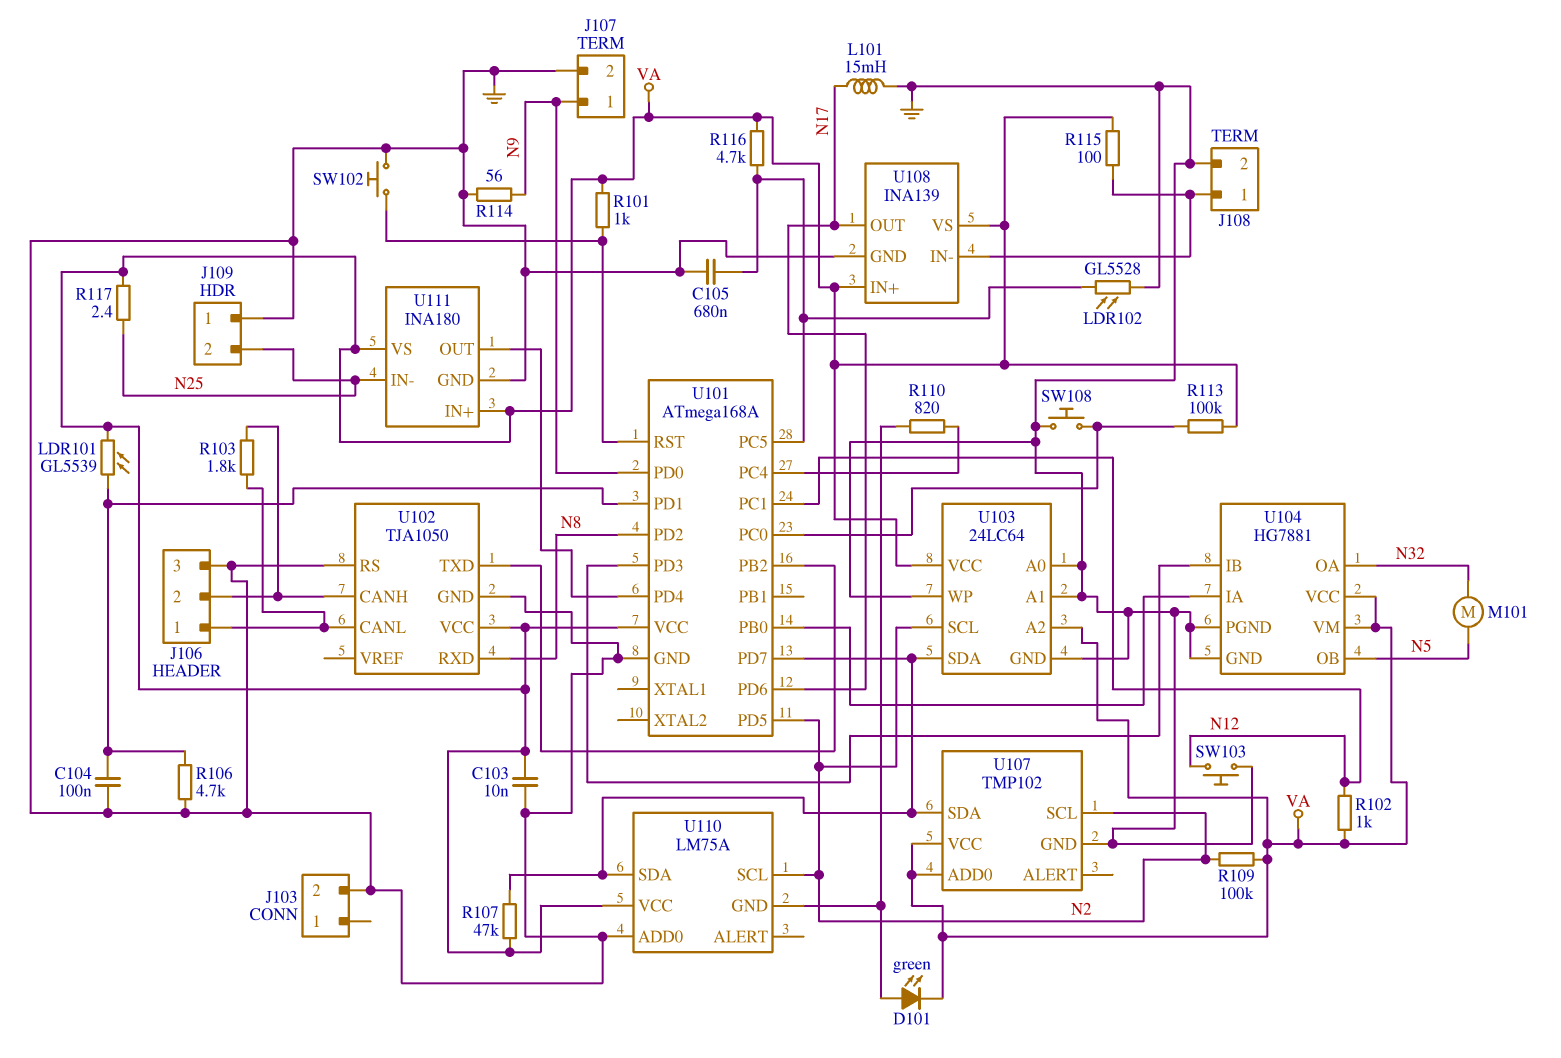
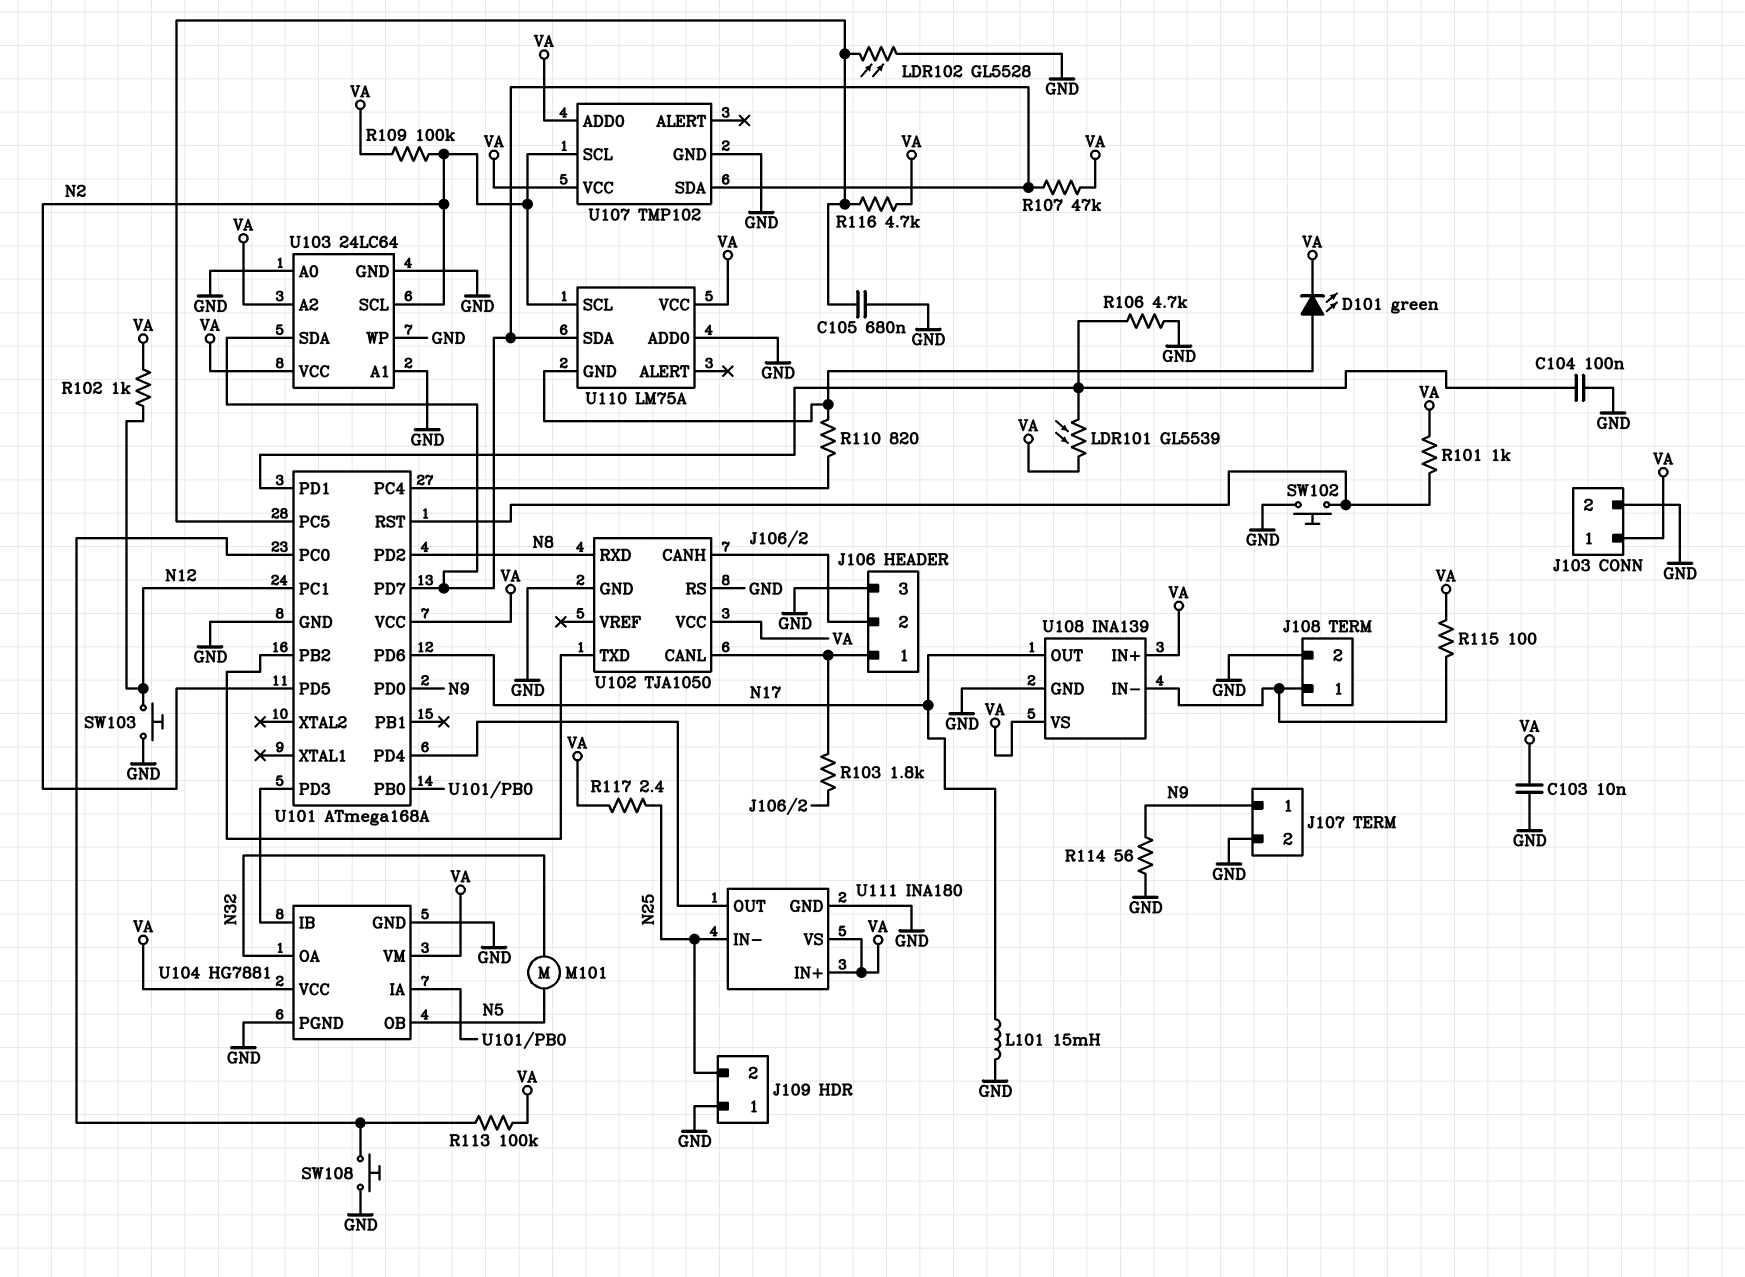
J103 pin 1: none -> VA

